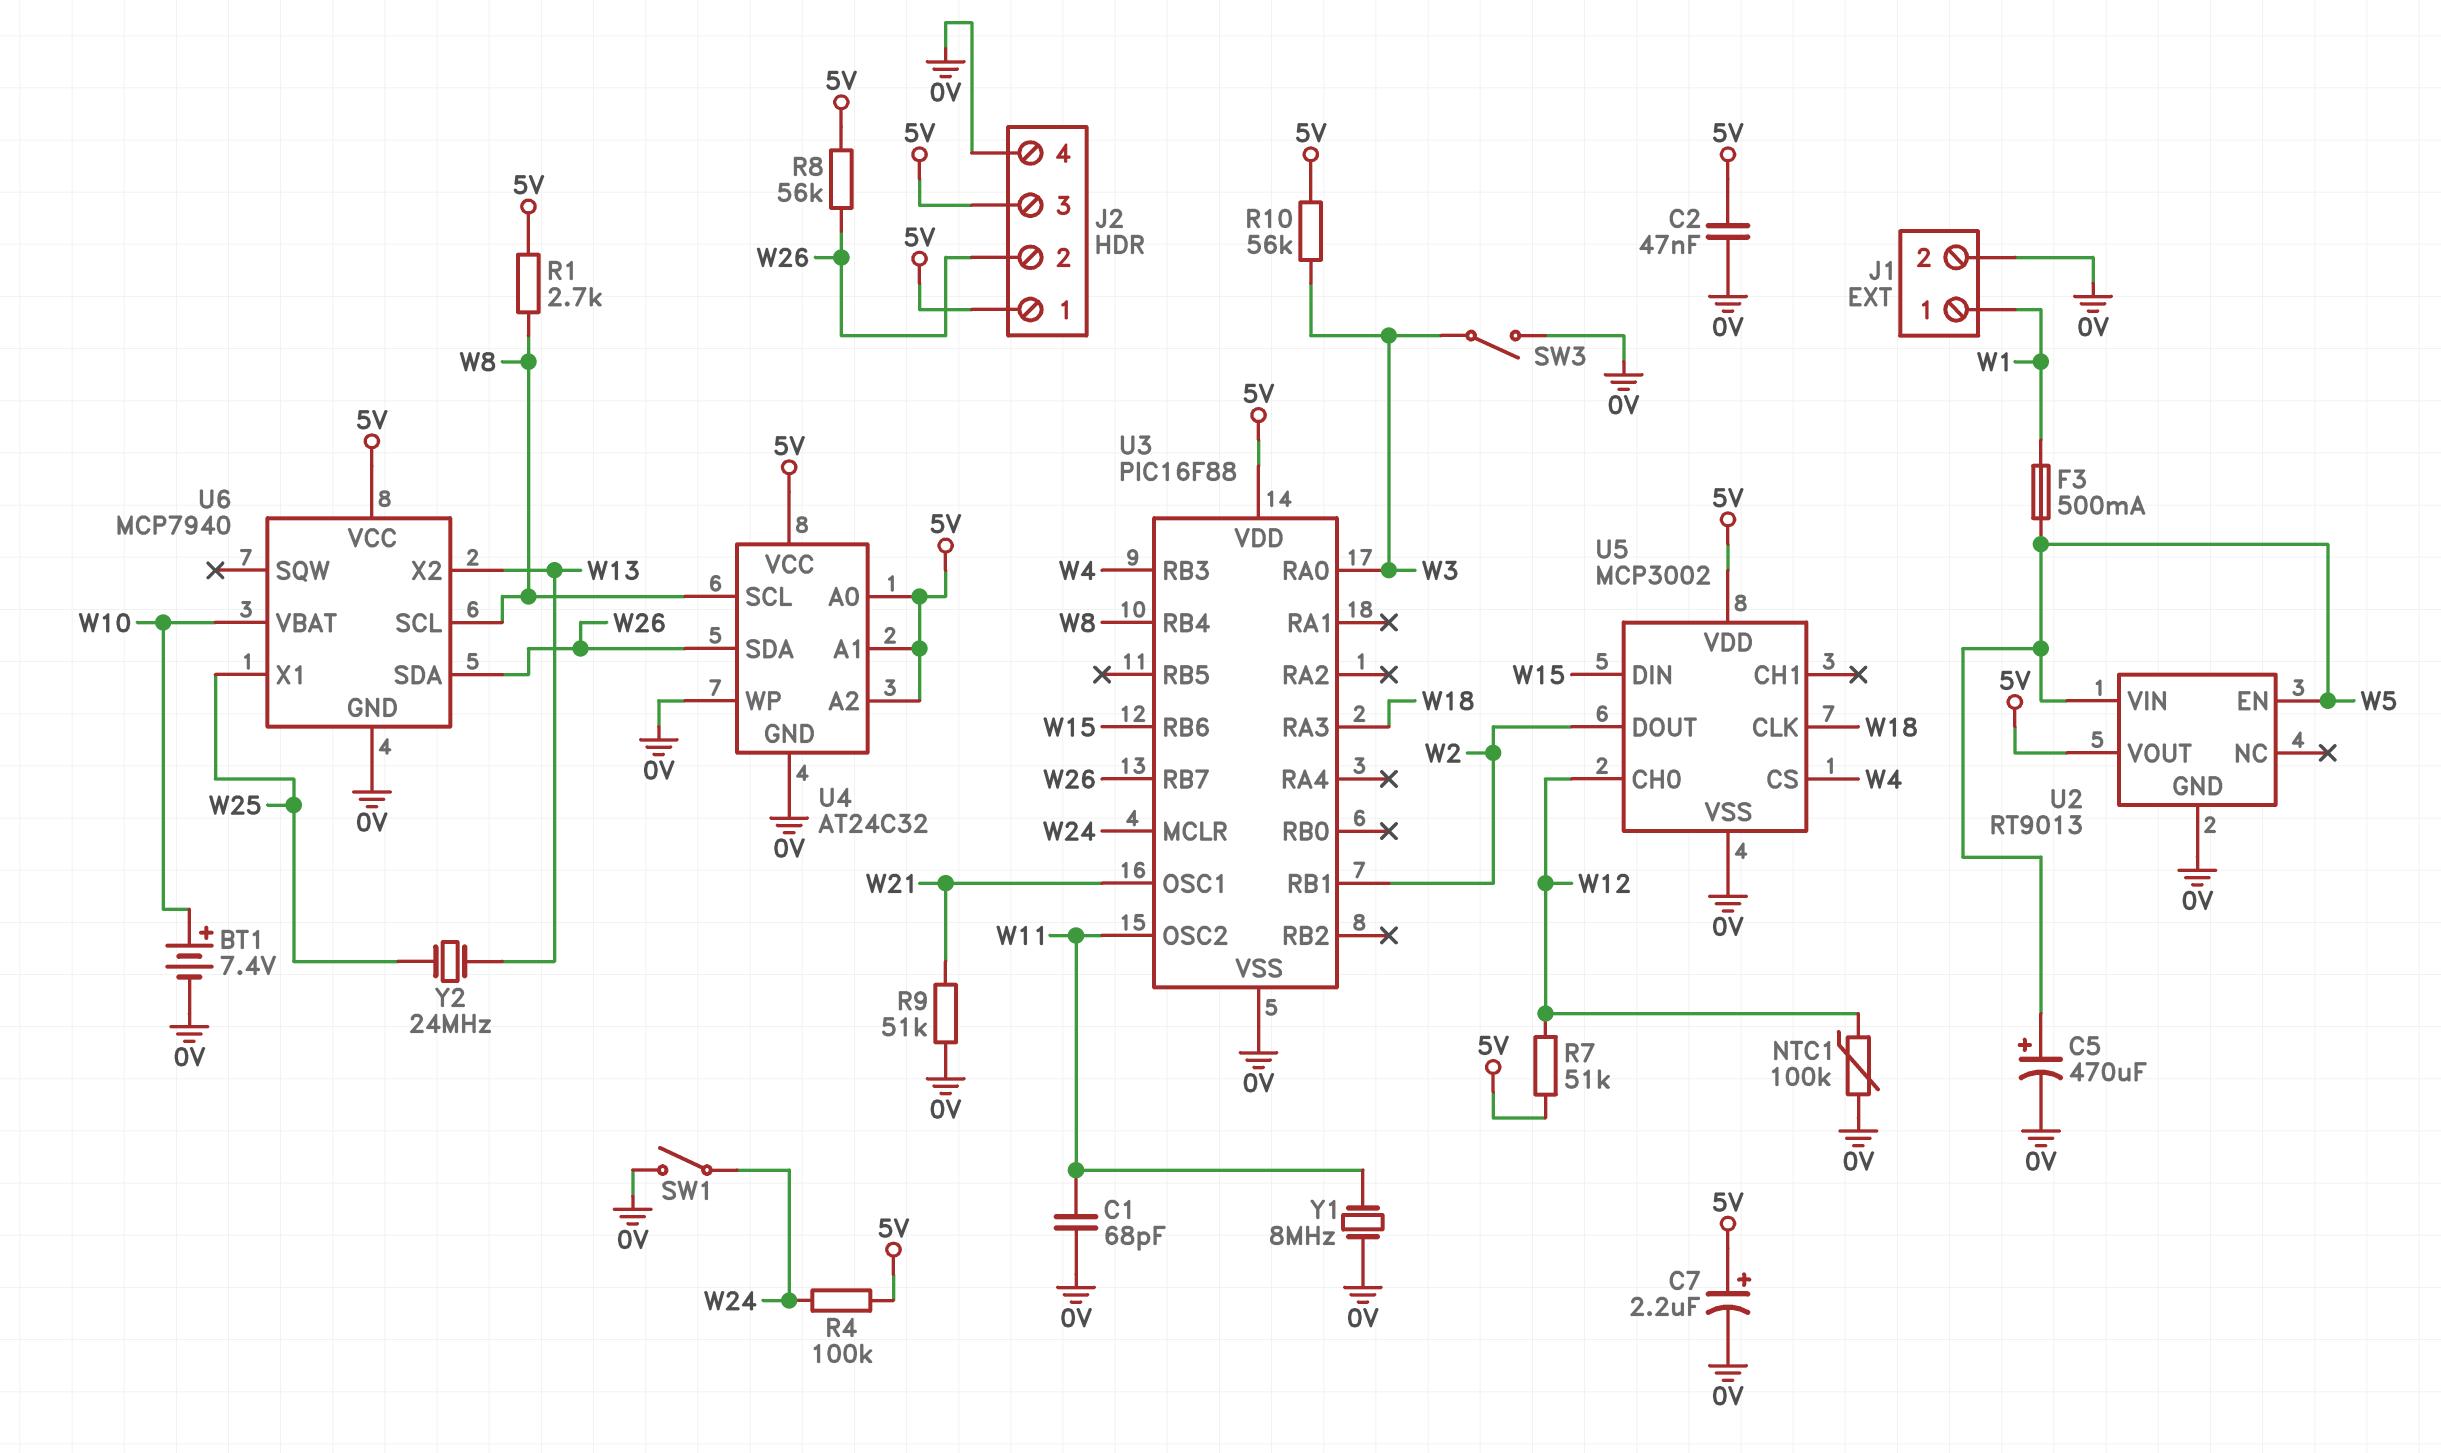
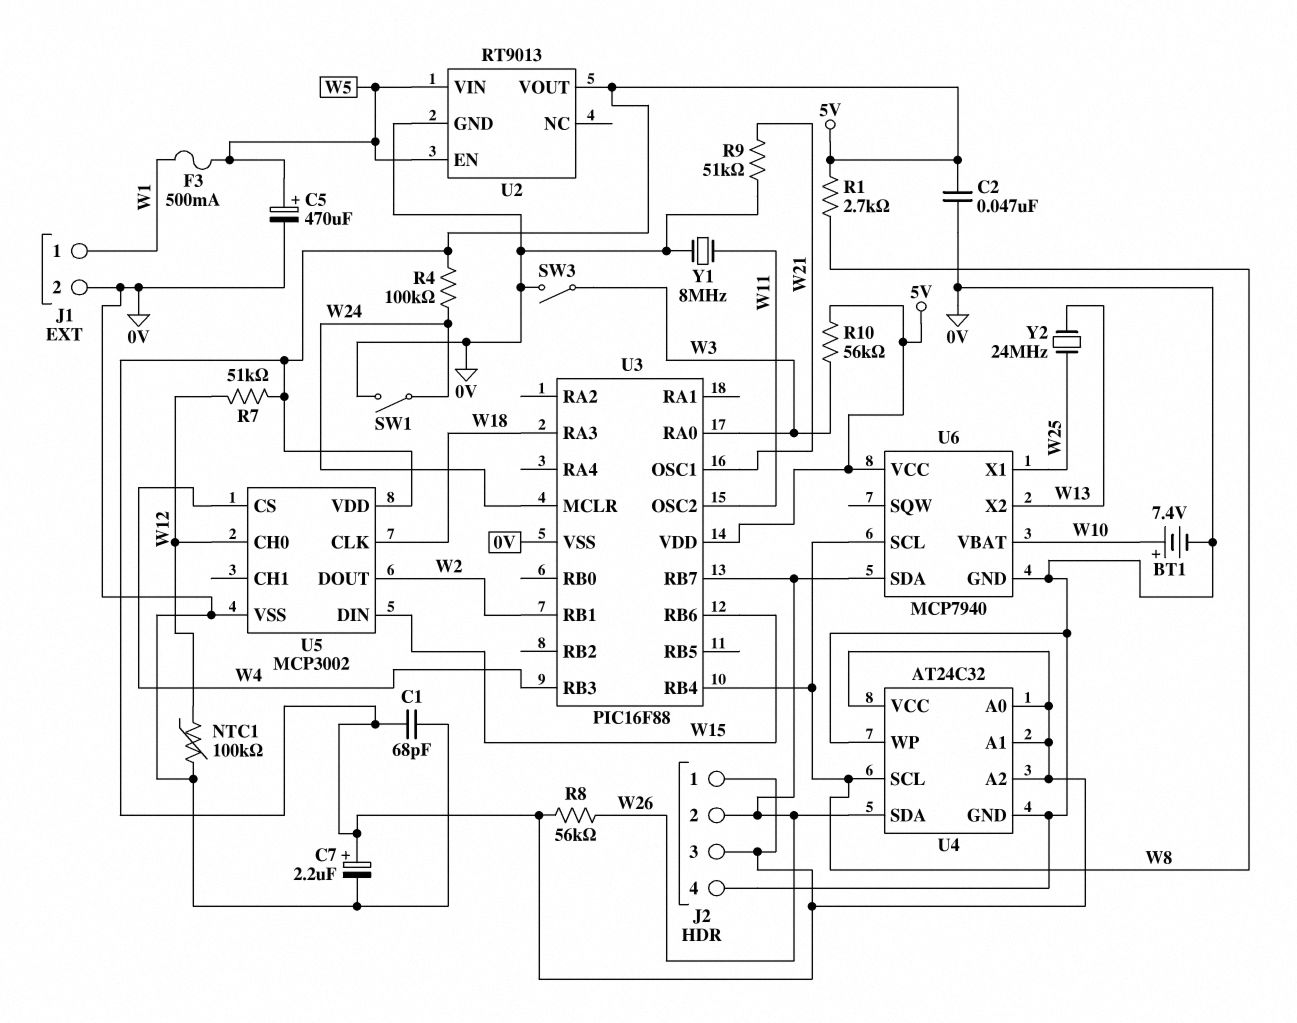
C1: 68pF (0V, W11) -> 68pF (0V, 5V)

